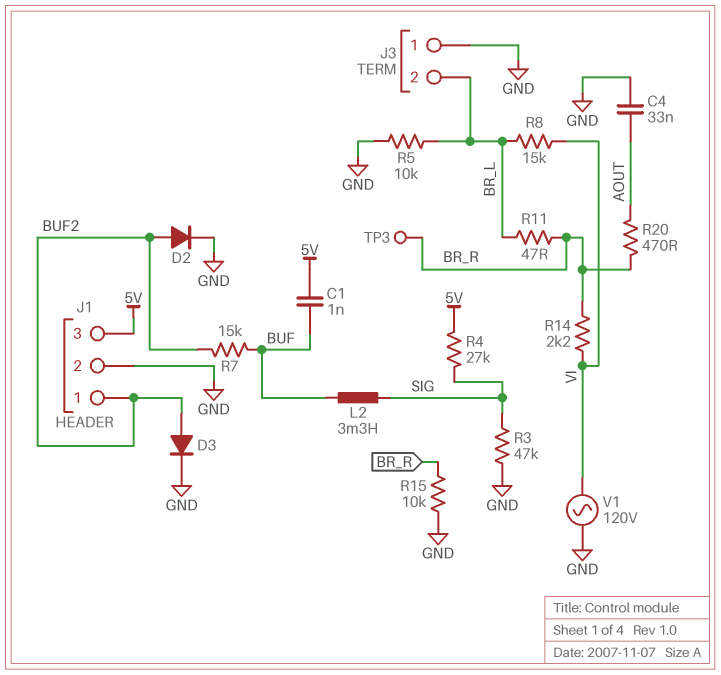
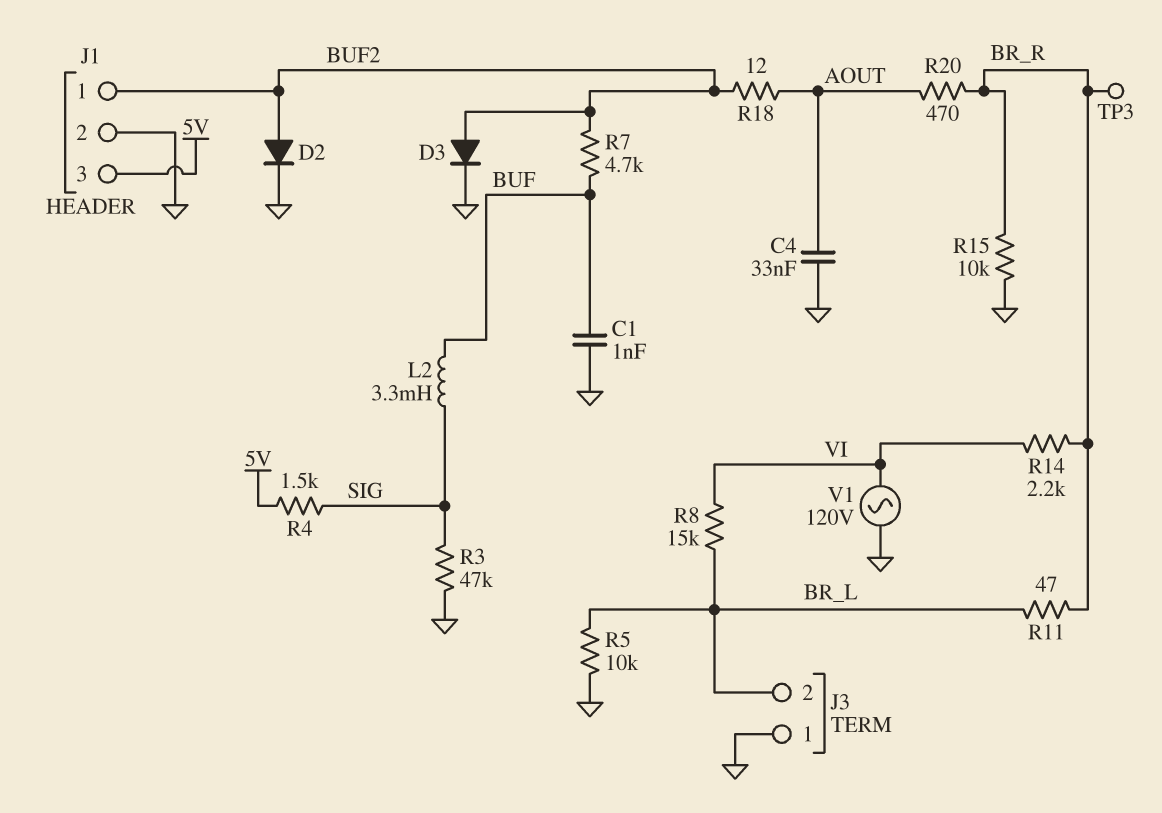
C1: 1nF (5V, BUF) -> 1nF (BUF, GND)
R4: 27k (5V, SIG) -> 1.5k (5V, SIG)
R7: 15k (BUF, BUF2) -> 4.7k (BUF, BUF2)
R18: none -> 12 (AOUT, BUF2)

